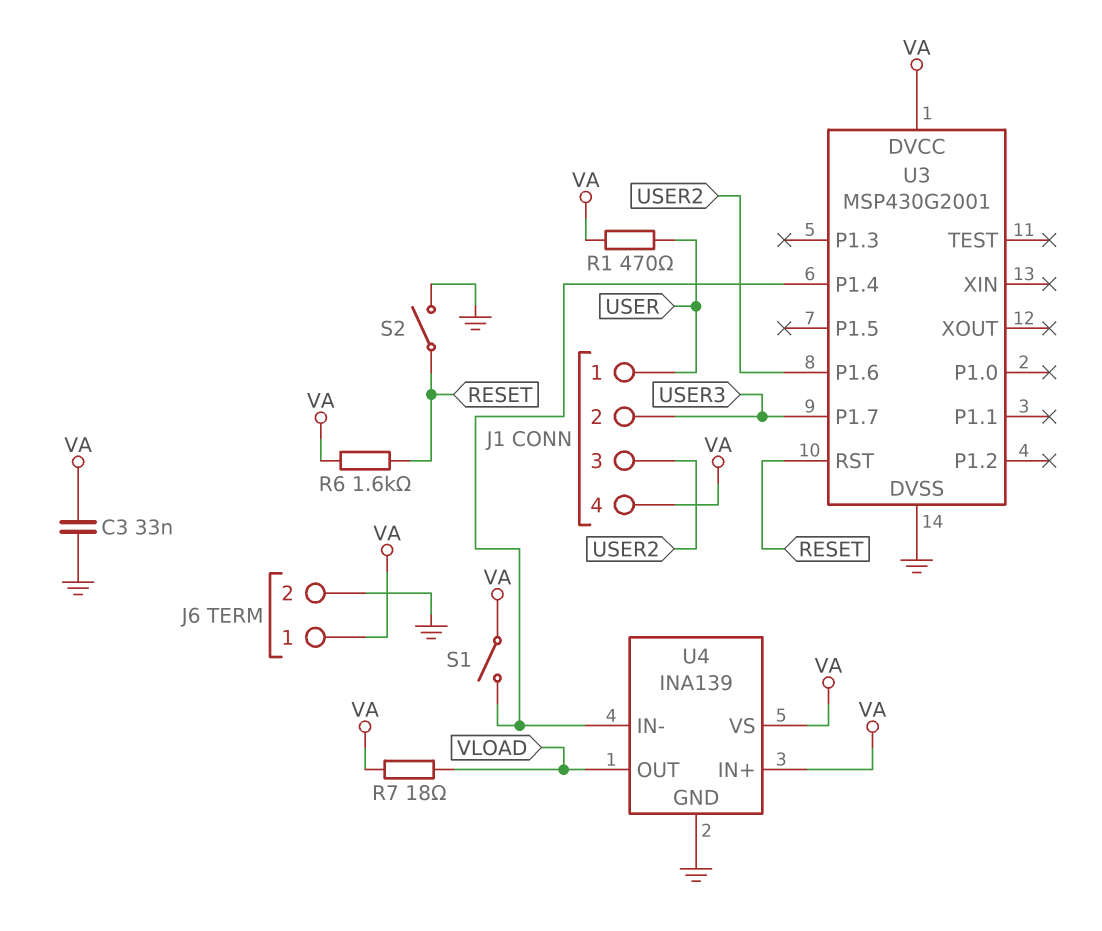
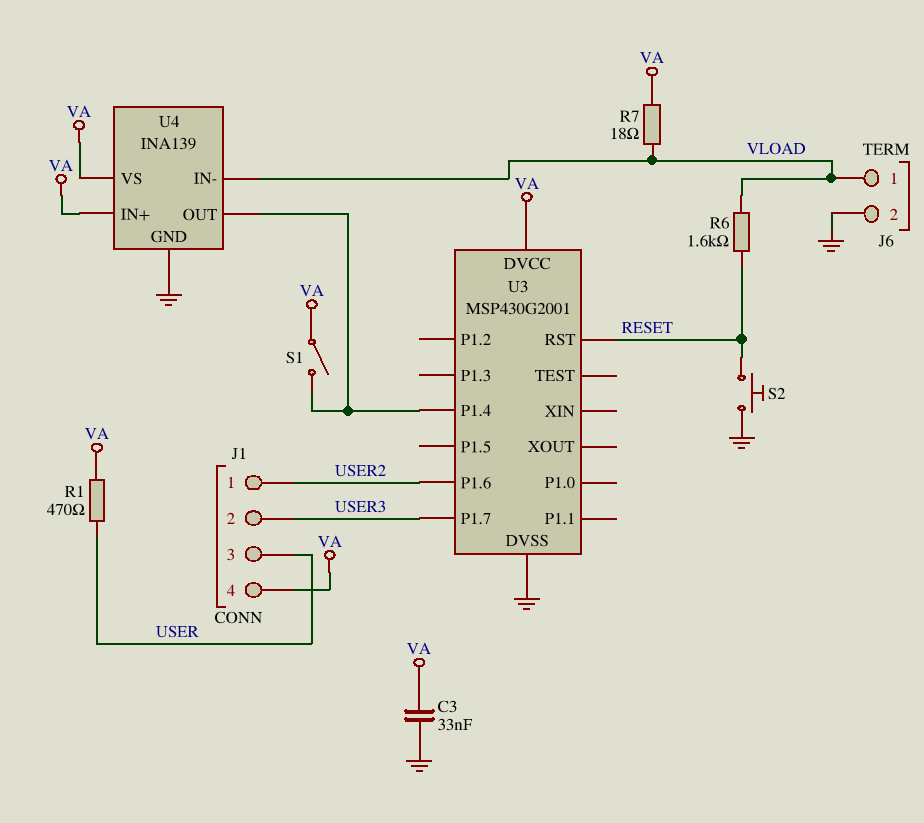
J1 pin 1: USER -> USER2
J1 pin 3: USER2 -> USER
J6 pin 1: VA -> VLOAD
R6: 1.6k (RESET, VA) -> 1.6k (RESET, VLOAD)
S2: switch (GND, RESET) -> button (GND, RESET)
U4 pin IN-: U3/P1.4 -> VLOAD
U4 pin OUT: VLOAD -> U3/P1.4

